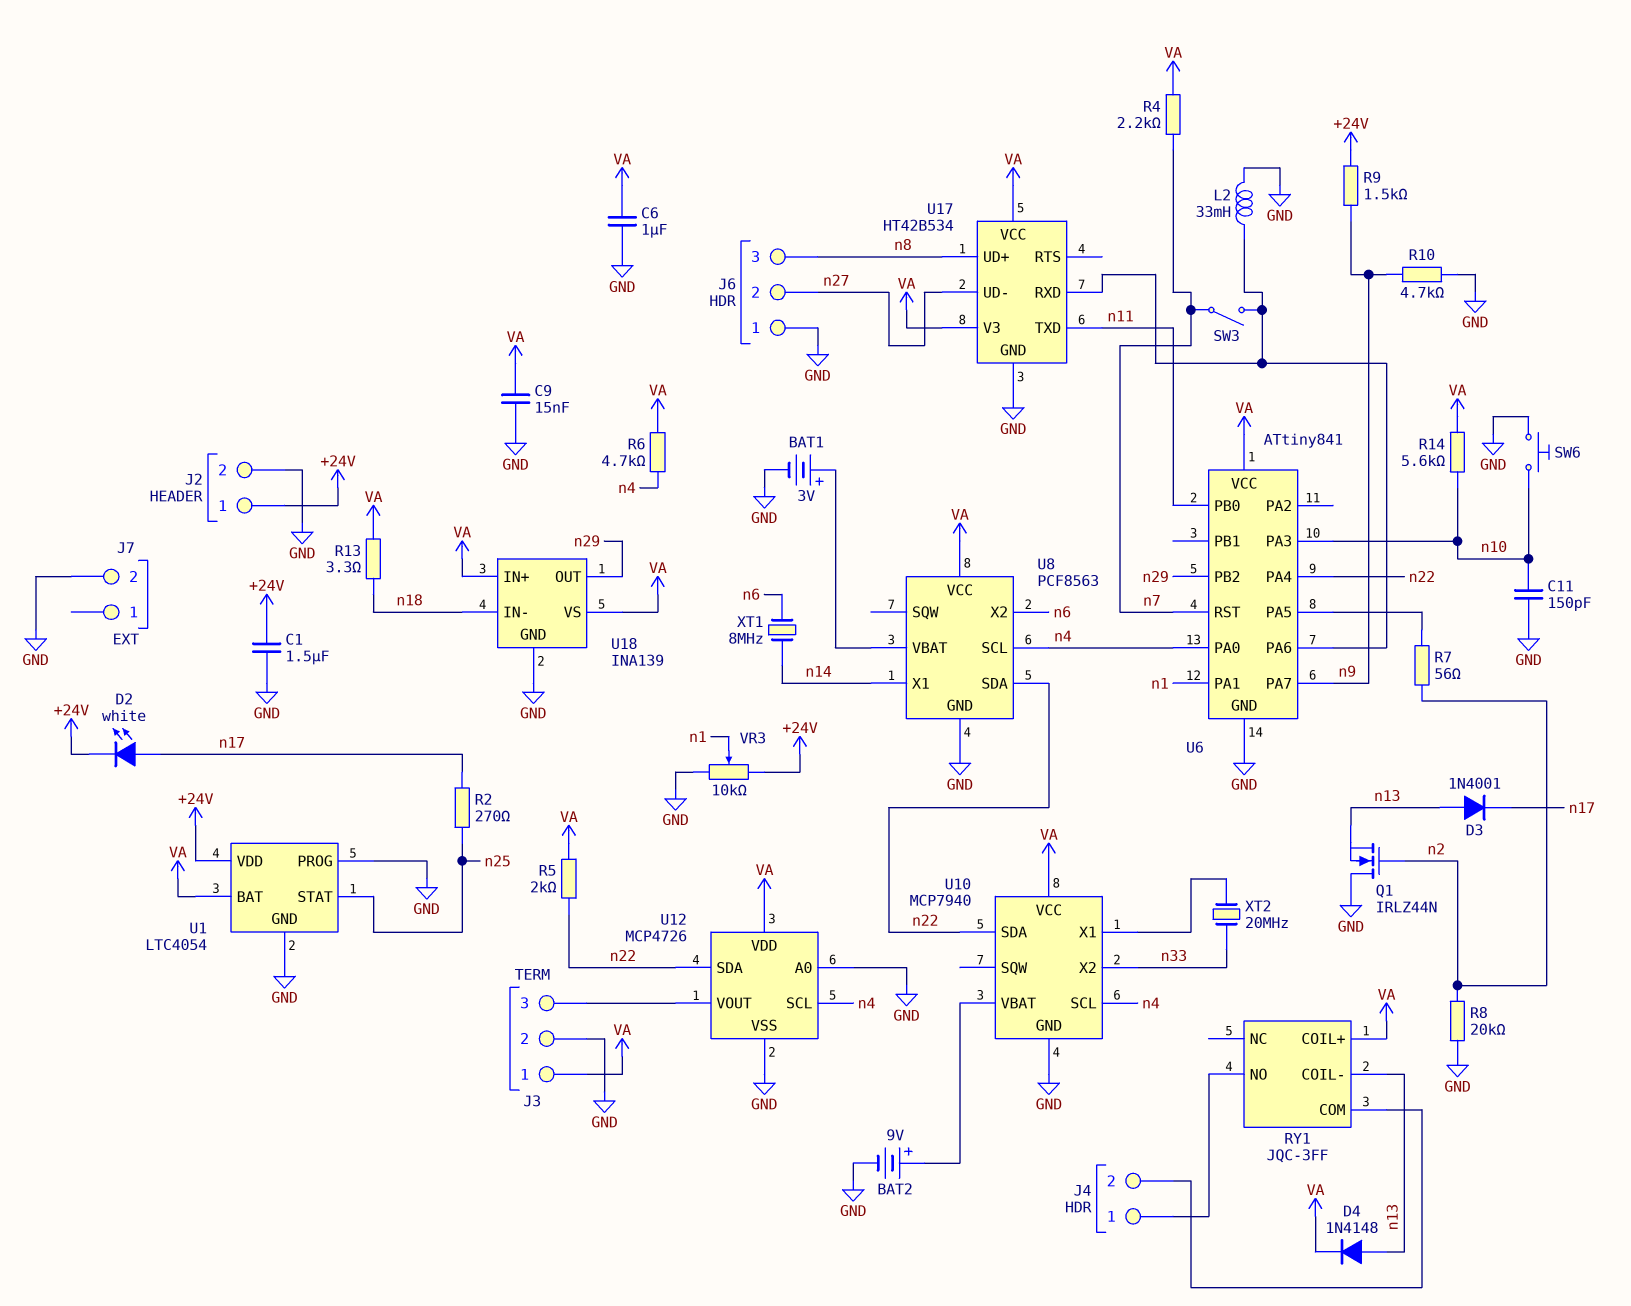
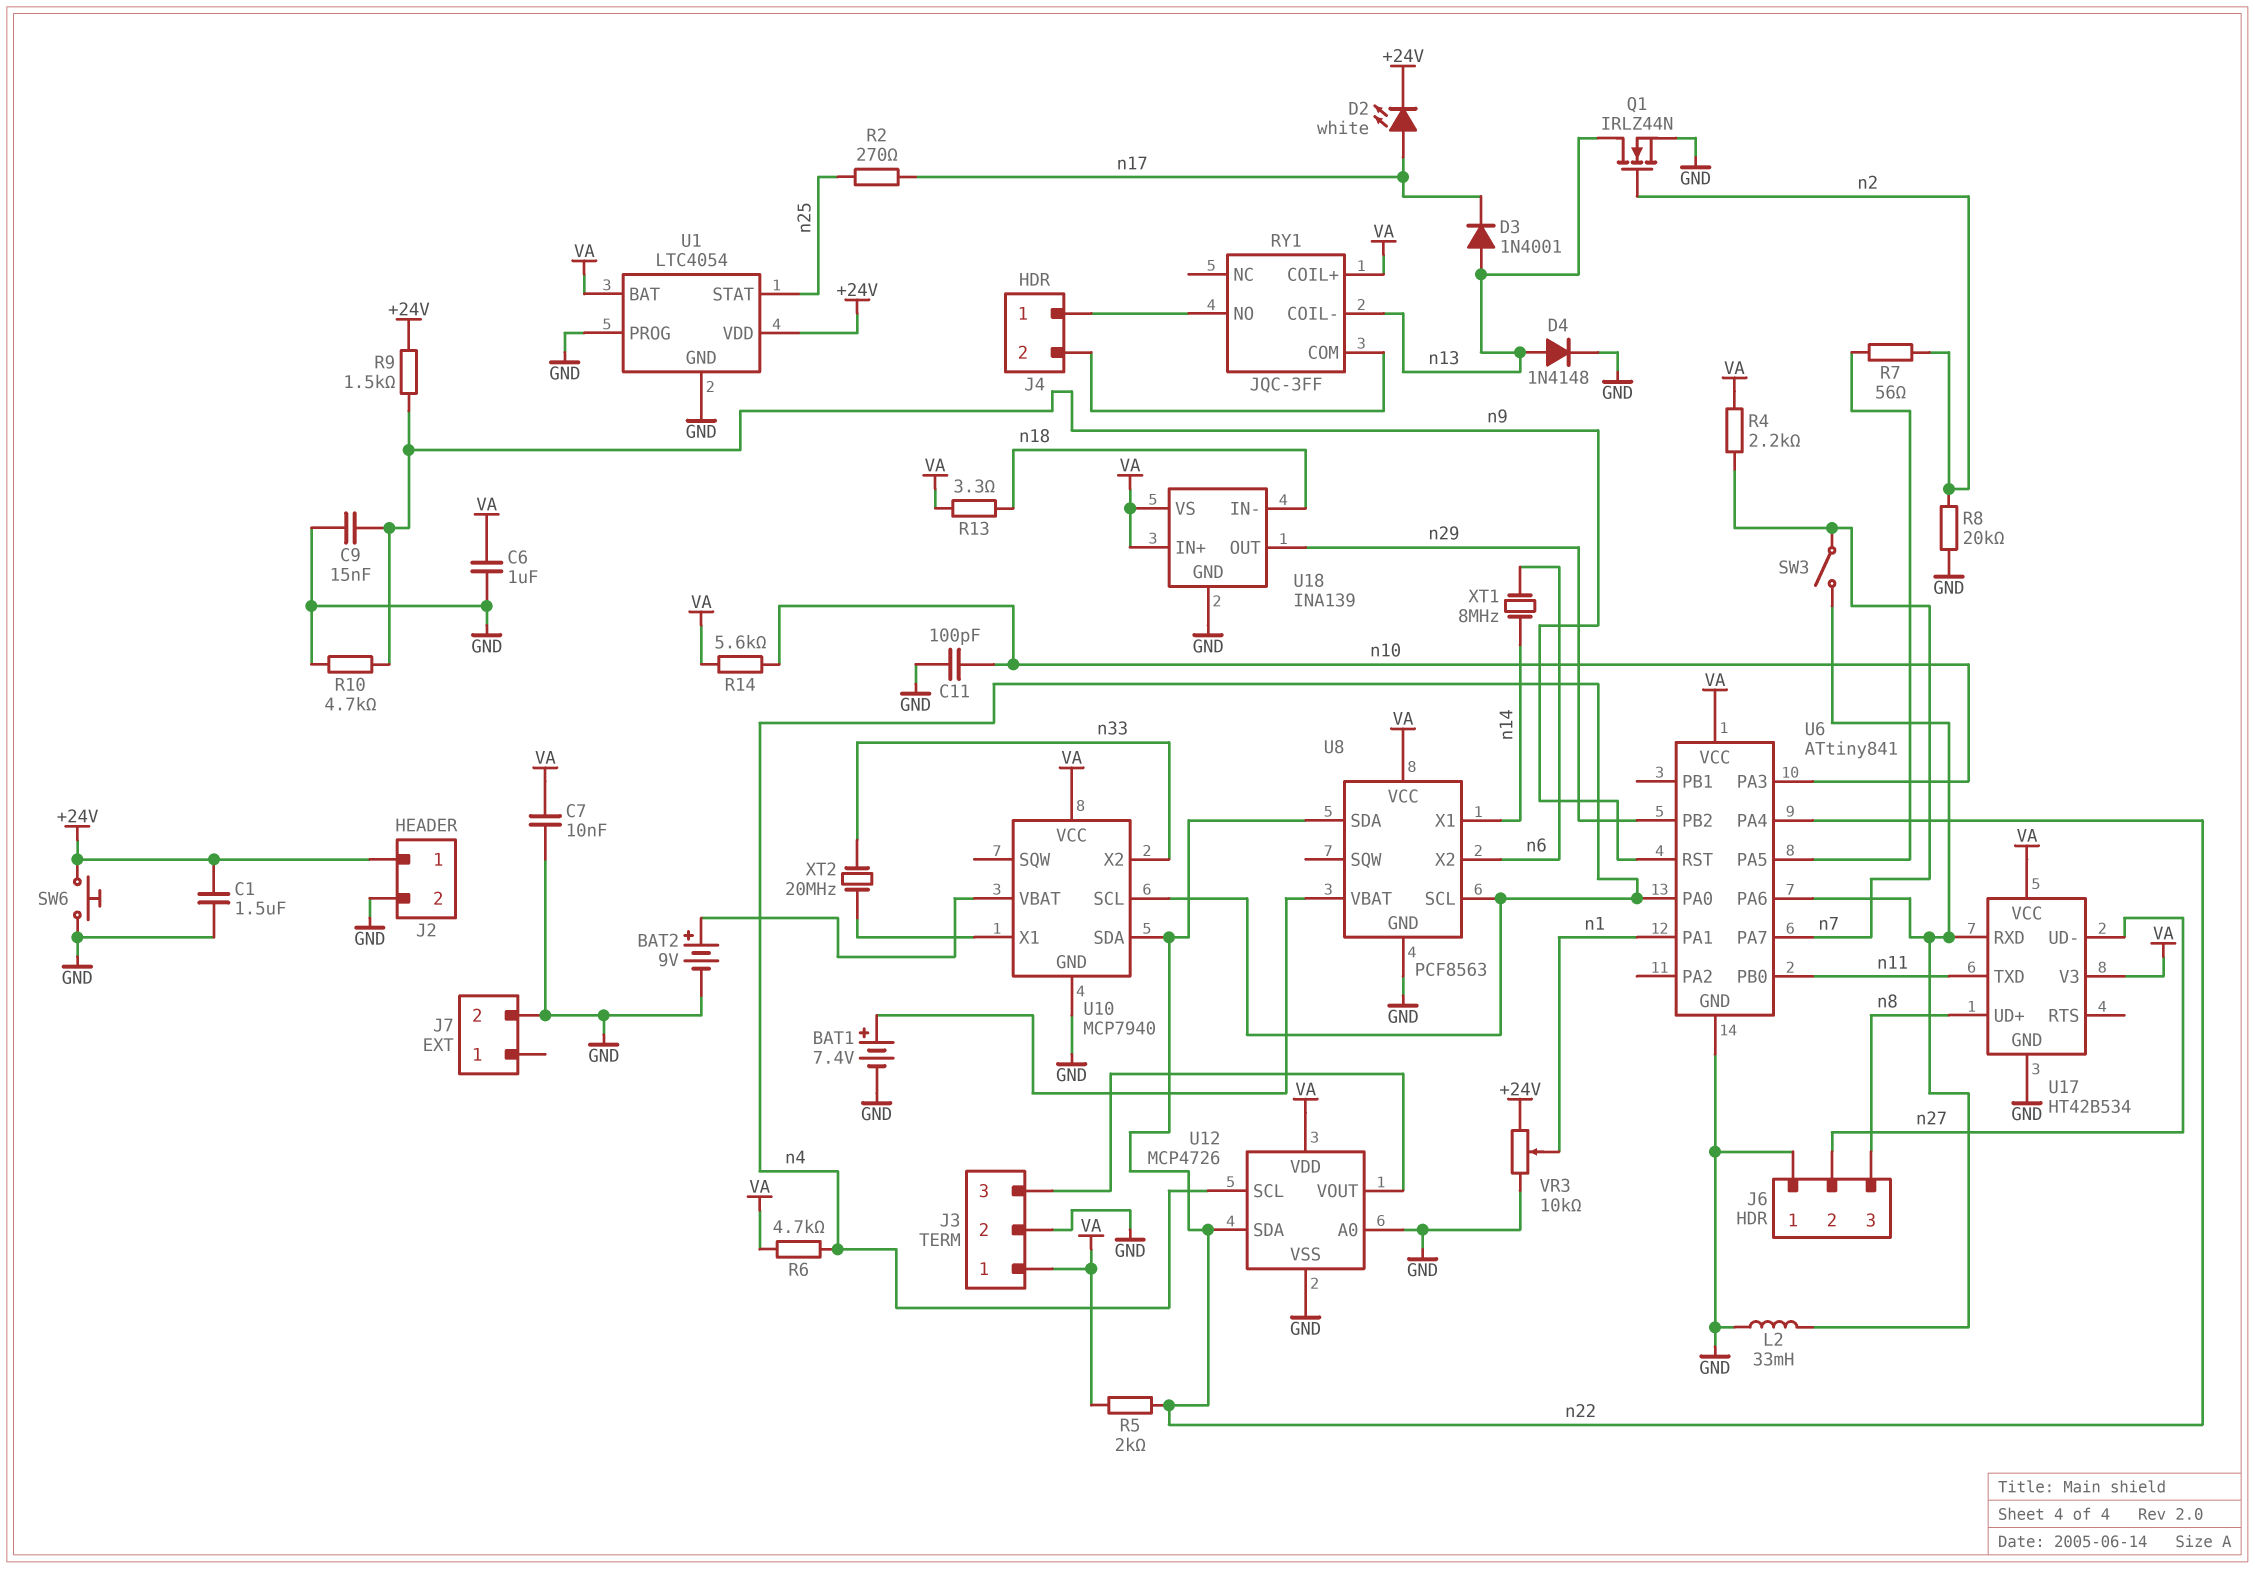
BAT1: 3V (plus U8/VBAT, minus GND) -> 7.4V (plus U8/VBAT, minus GND)
C7: none -> 10nF (GND, VA)
C9: 15nF (GND, VA) -> 15nF (GND, n9)
C11: 150pF (GND, n10) -> 100pF (GND, n10)
D4: diode 1N4148 (A n13, K VA) -> diode 1N4148 (A n13, K GND)
Q1: NMOS IRLZ44N (G n2, D GND, S n13) -> NMOS IRLZ44N (G n2, D n13, S GND)
SW6: button (GND, n10) -> button (+24V, GND)
U6 pin PA7: n9 -> n7
U6 pin RST: n7 -> n9

